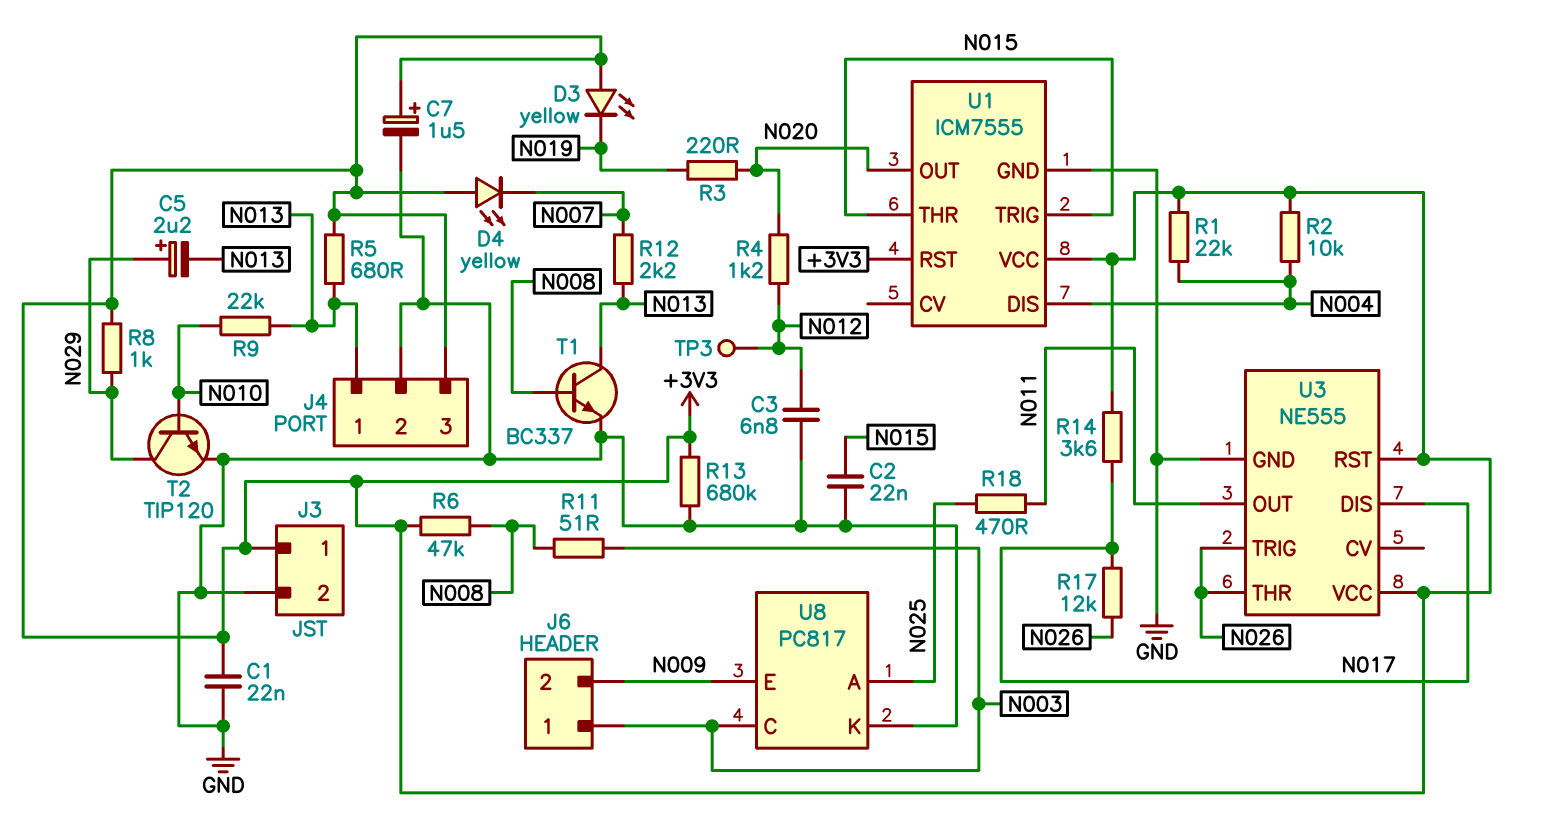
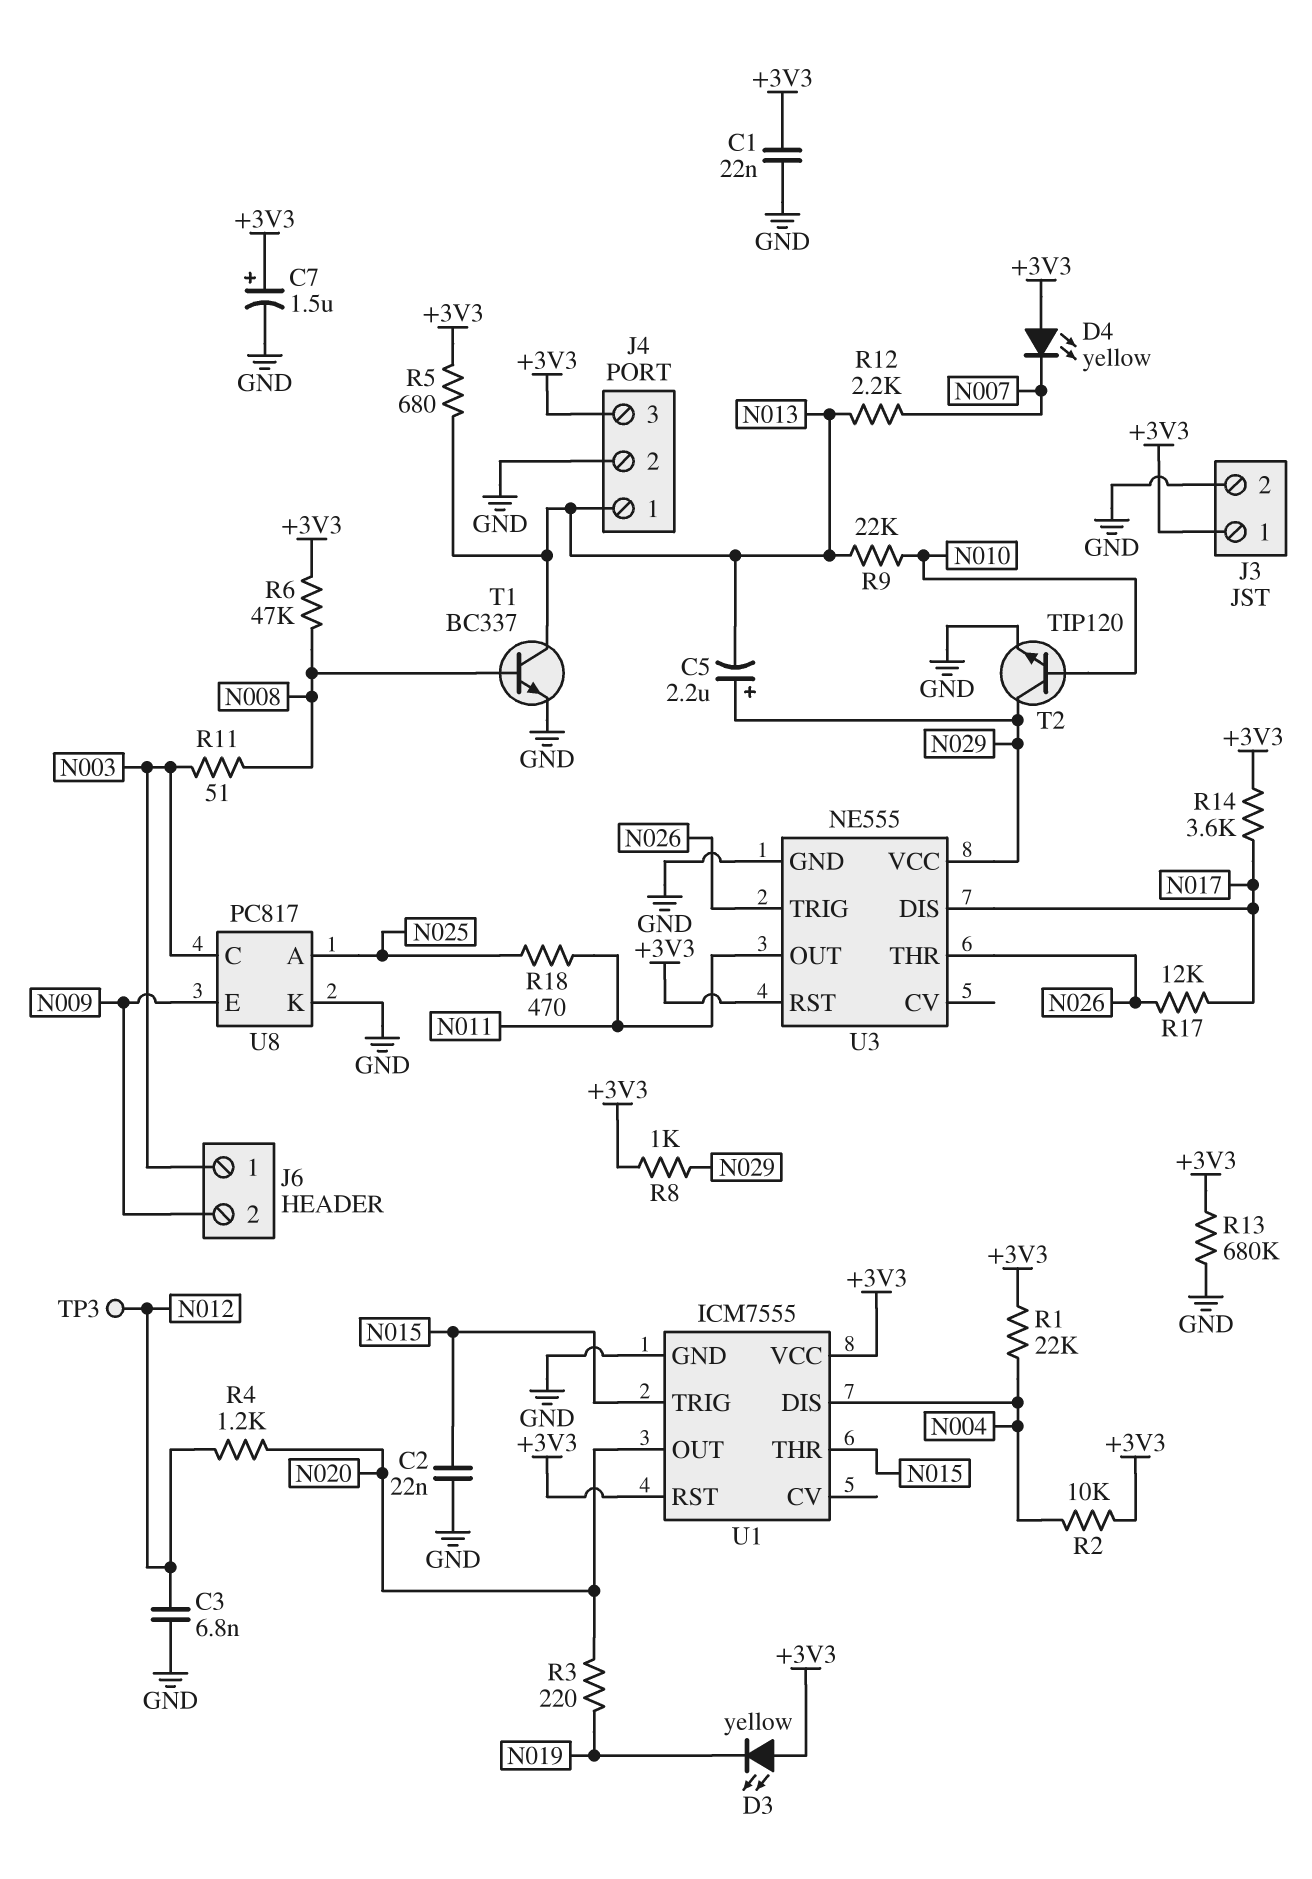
U3 pin VCC: +3V3 -> N029

